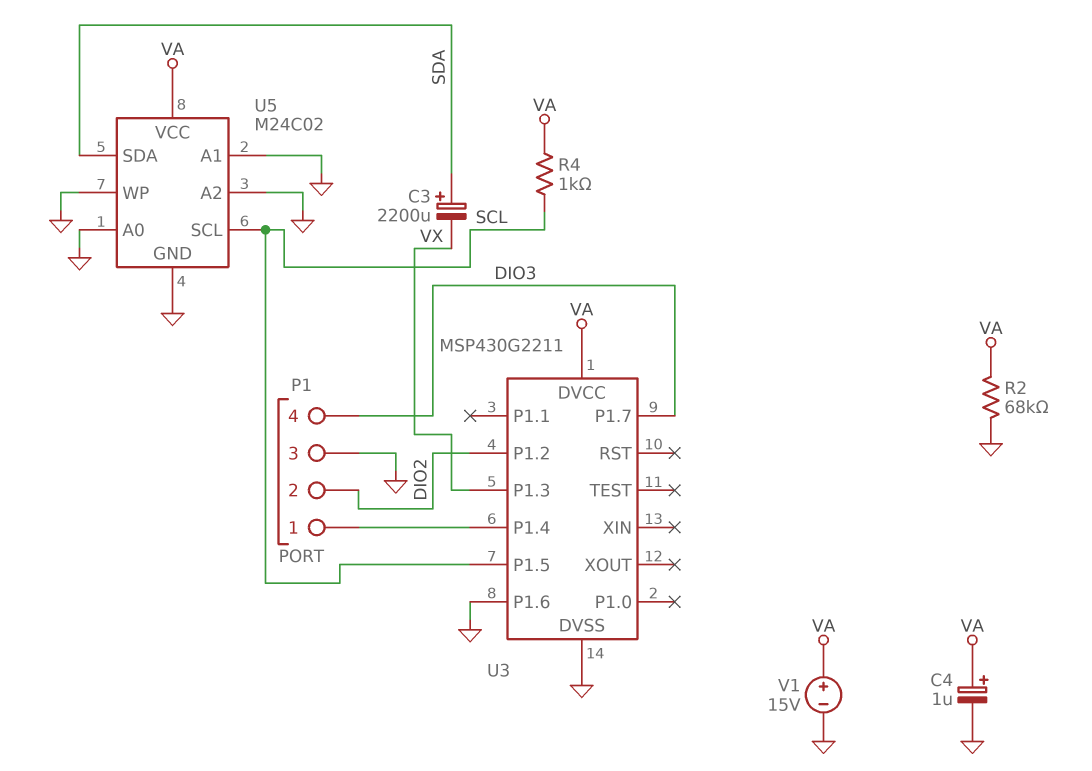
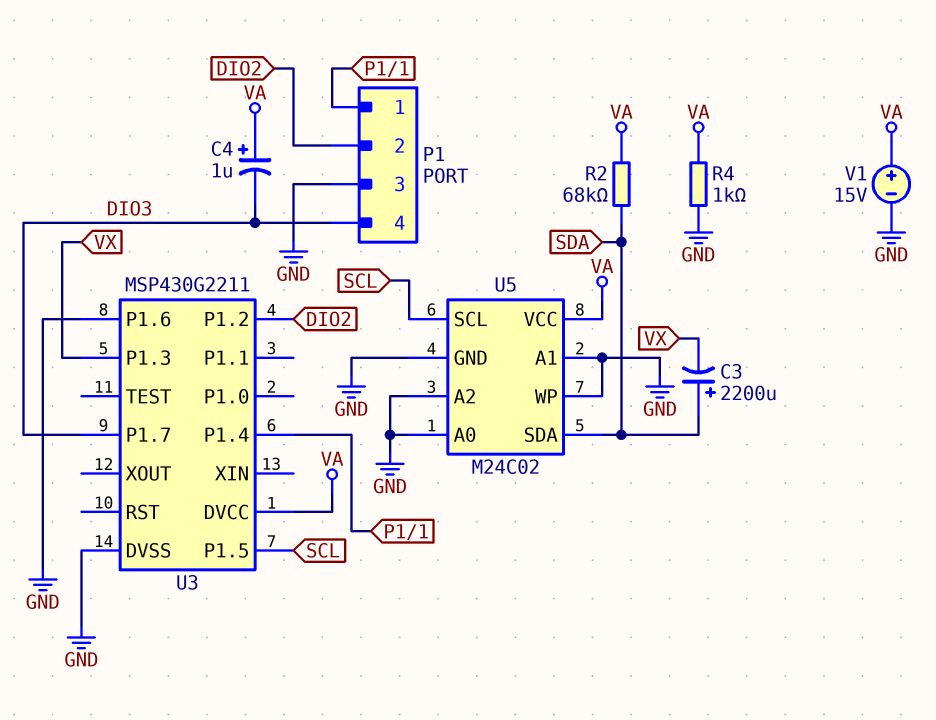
C4: 1uF (plus VA, minus GND) -> 1uF (plus VA, minus DIO3)
R2: 68k (GND, VA) -> 68k (SDA, VA)
R4: 1k (SCL, VA) -> 1k (GND, VA)

